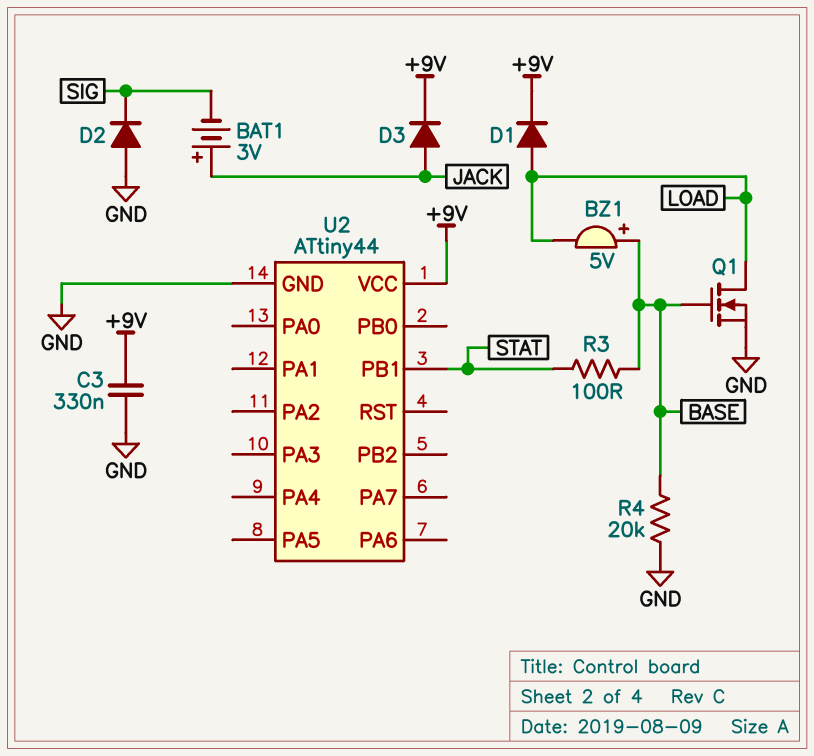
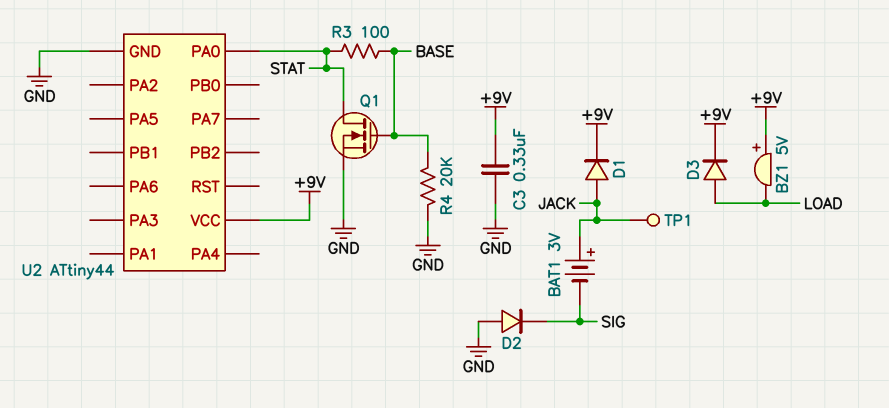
BZ1: buzzer 5V (plus BASE, minus LOAD) -> buzzer 5V (plus +9V, minus LOAD)
D1: diode (A LOAD, K +9V) -> diode (A JACK, K +9V)
D3: diode (A JACK, K +9V) -> diode (A LOAD, K +9V)
Q1: NMOS (G BASE, D LOAD, S GND) -> NMOS (G BASE, D STAT, S GND)
TP1: none -> test point (JACK)
U2 pin PA0: none -> STAT
U2 pin PB1: STAT -> none

